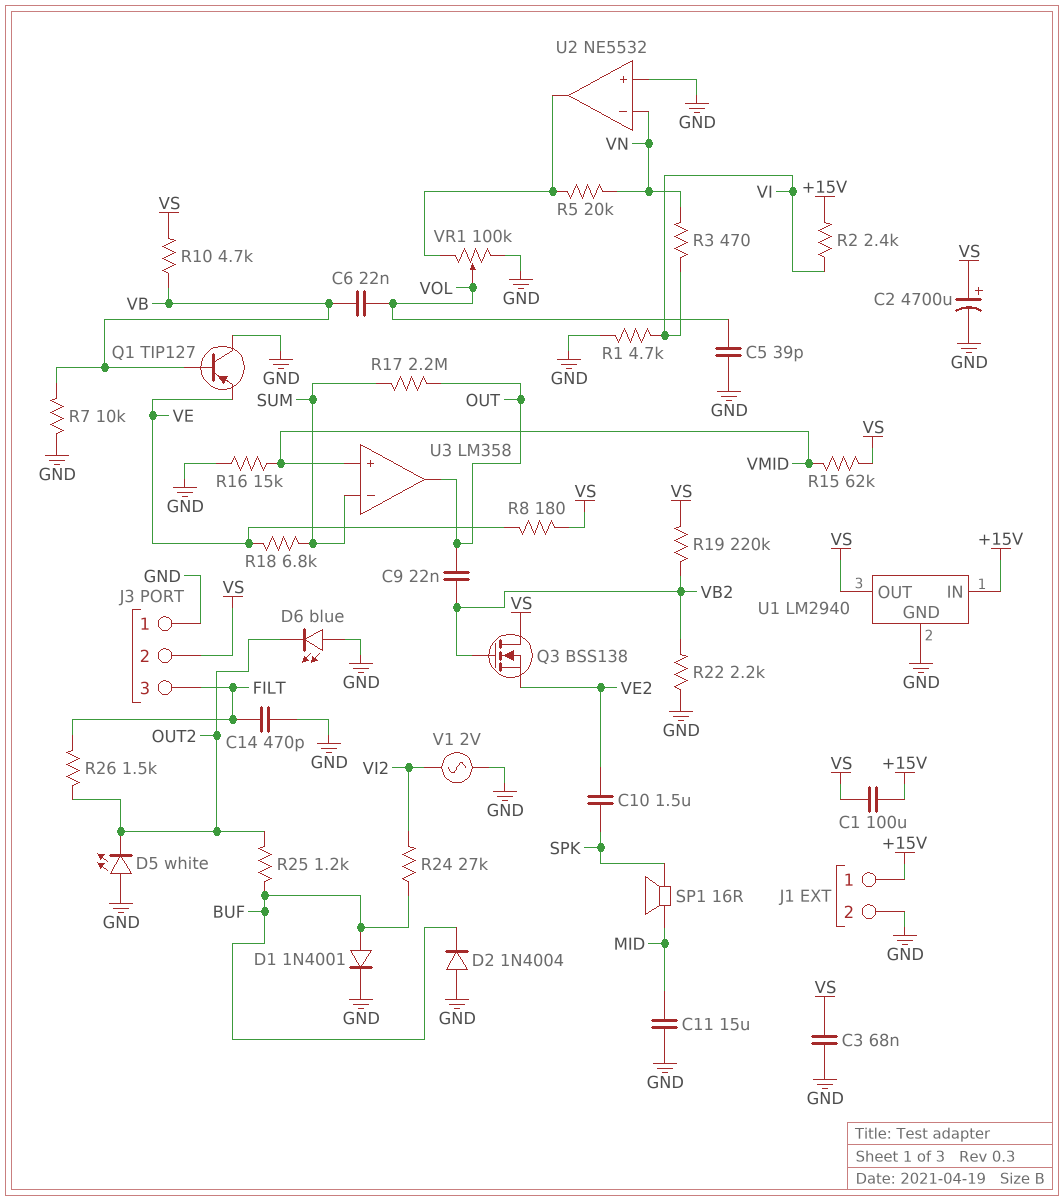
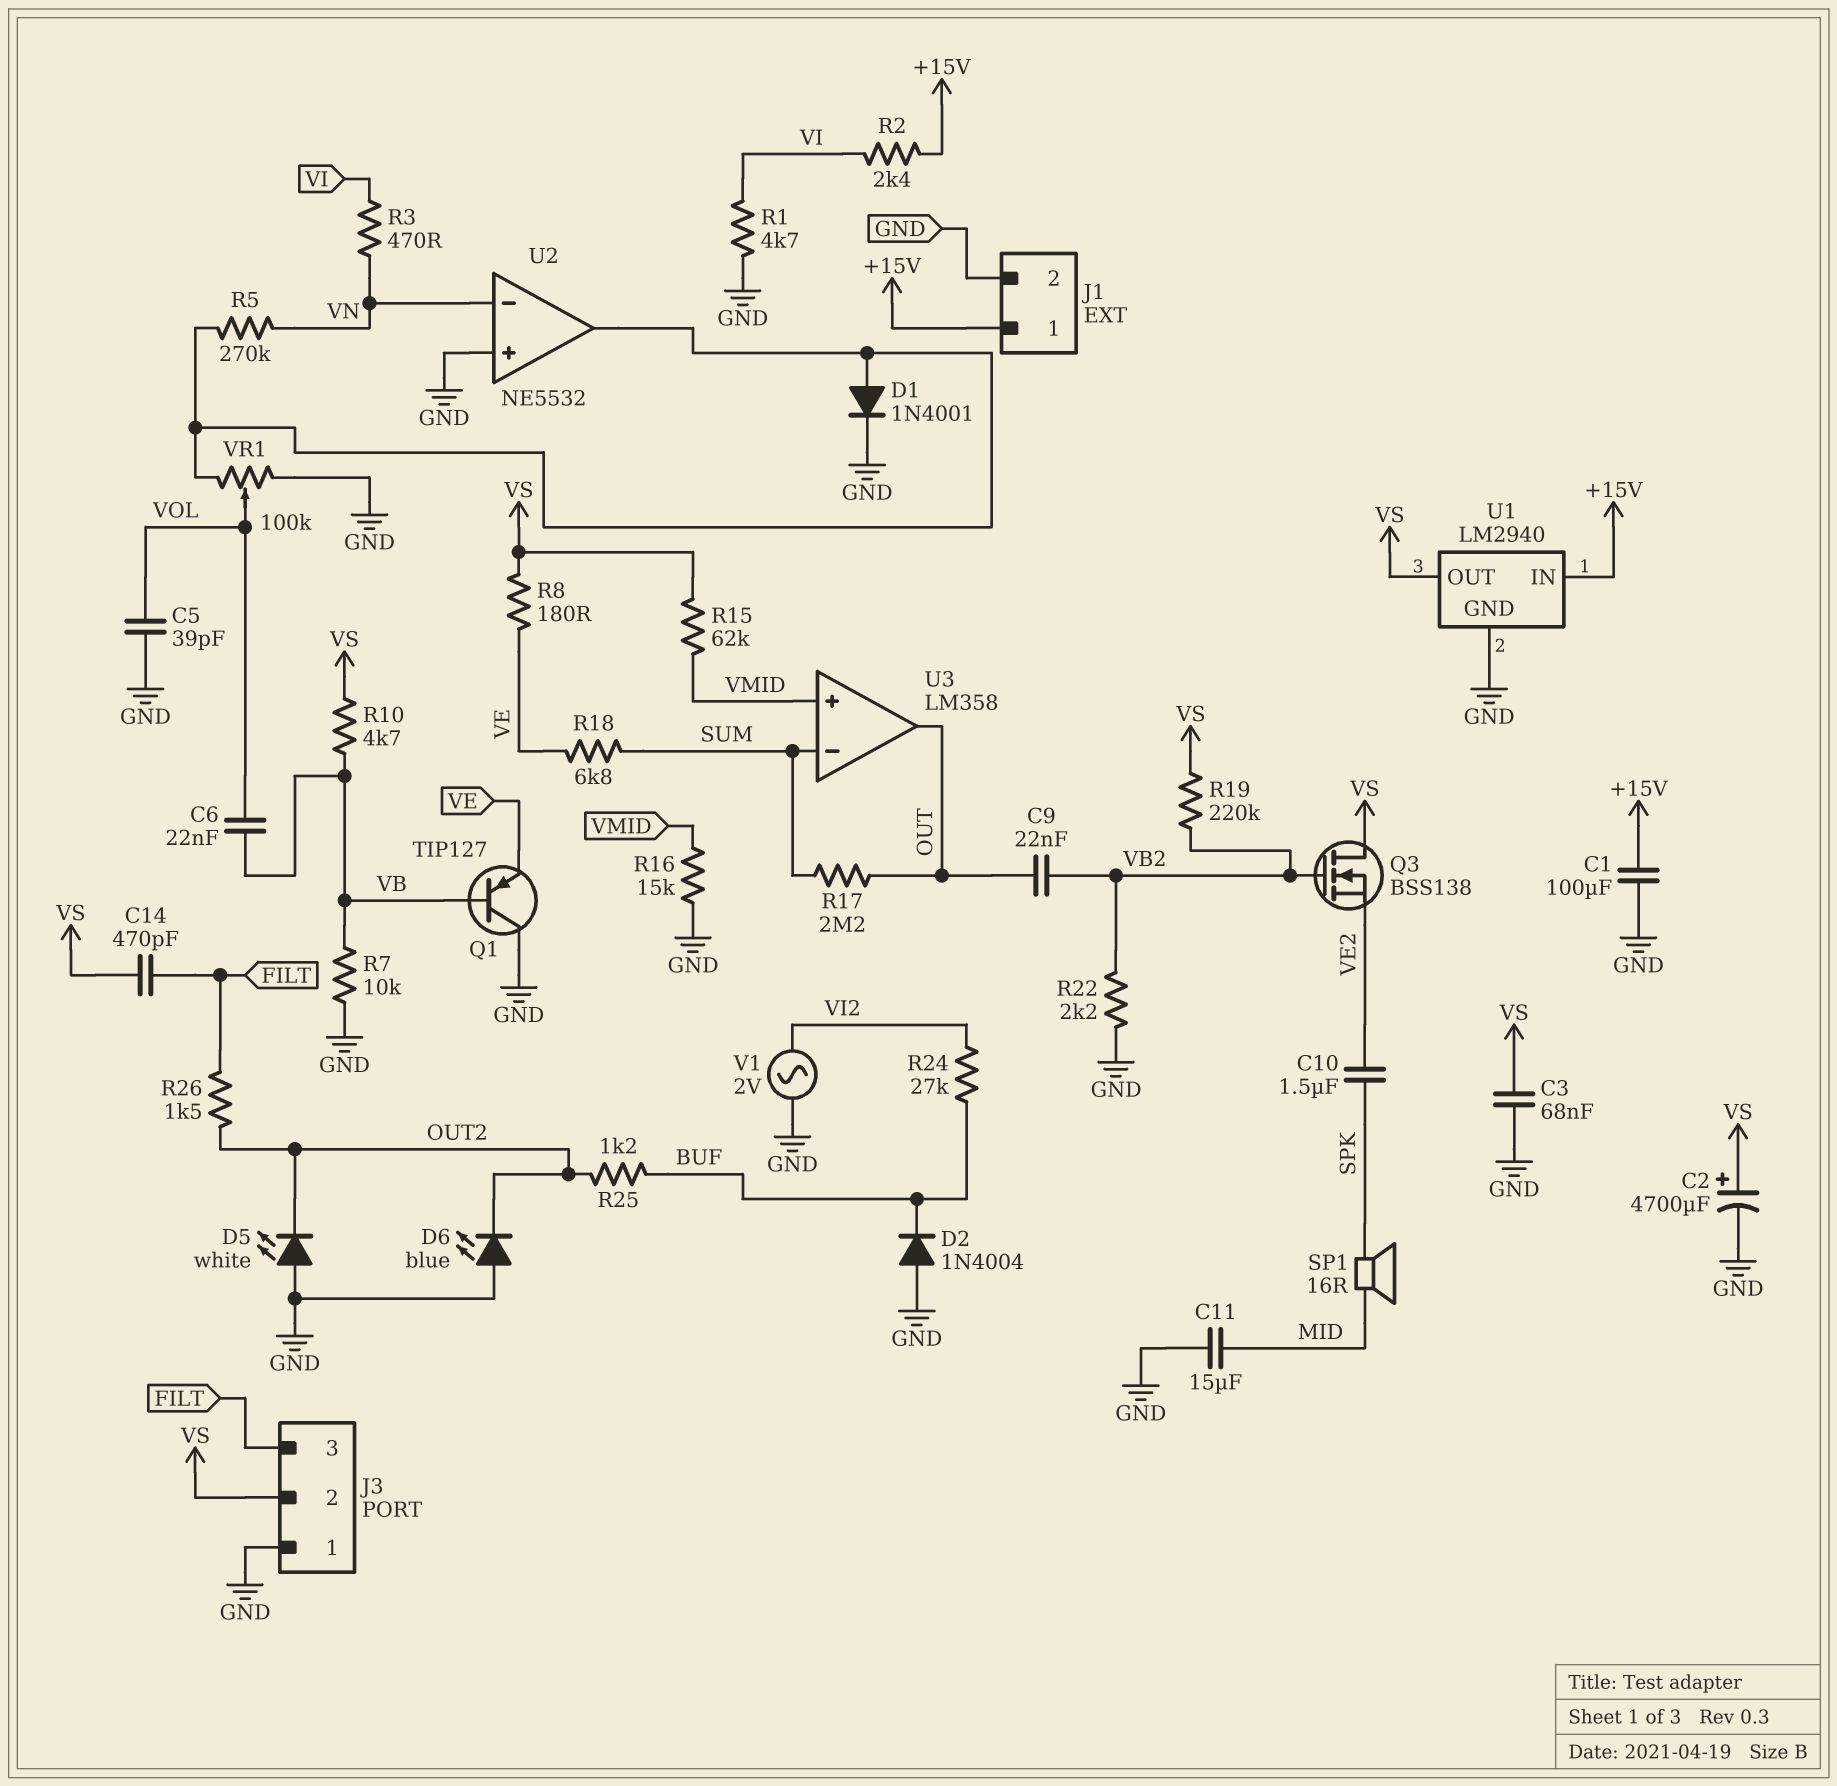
C1: 100uF (+15V, VS) -> 100uF (+15V, GND)
C14: 470pF (FILT, GND) -> 470pF (FILT, VS)
D1: diode 1N4001 (A BUF, K GND) -> diode 1N4001 (A U2/out, K GND)
R5: 20k (U2/out, VN) -> 270k (U2/out, VN)

